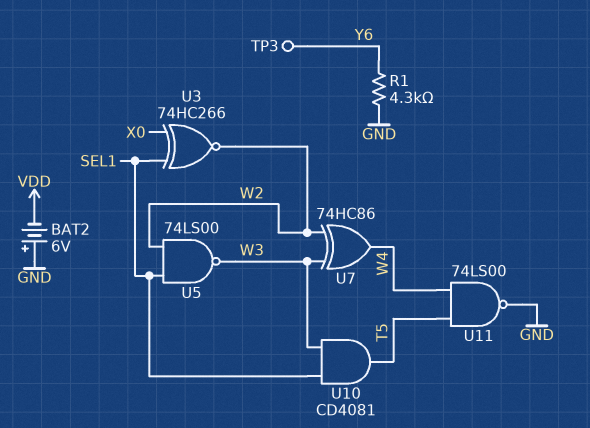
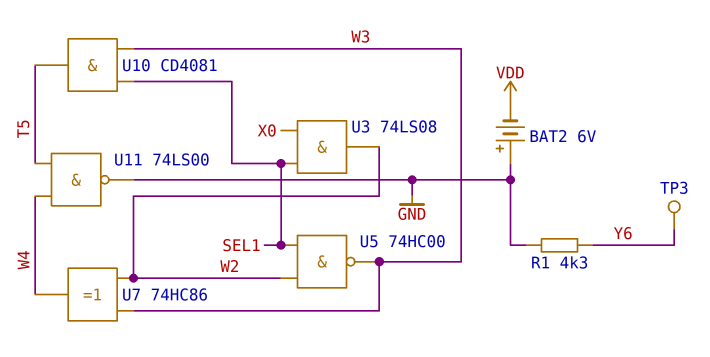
U3: XNOR 74HC266 (in SEL1, in X0, out W2) -> AND 74LS08 (in SEL1, in X0, out W2)
U5: NAND 74LS00 (in SEL1, in W2, out W3) -> NAND 74HC00 (in SEL1, in W2, out W3)

